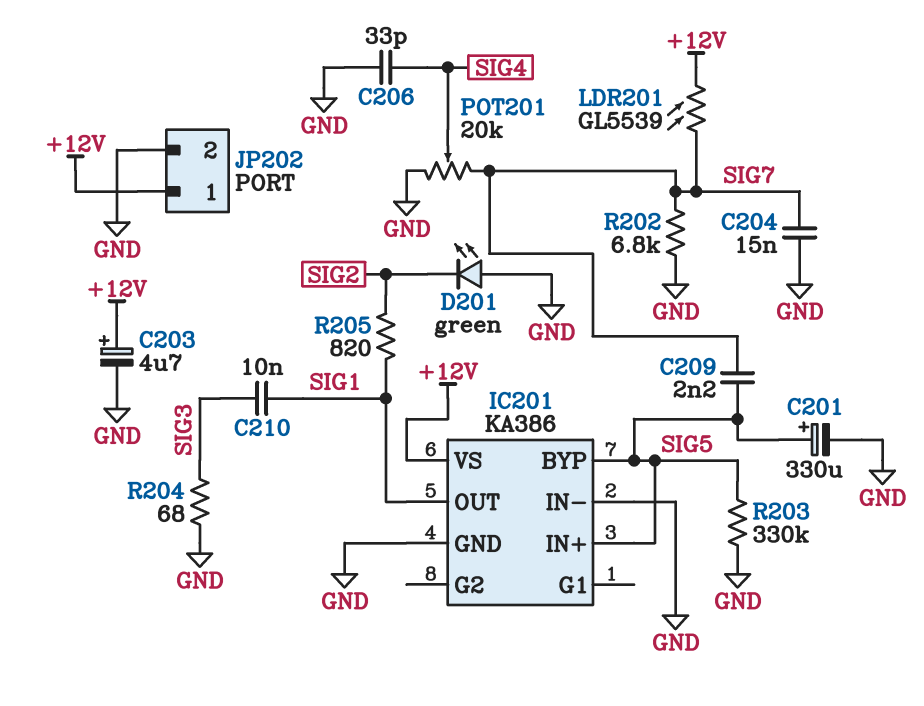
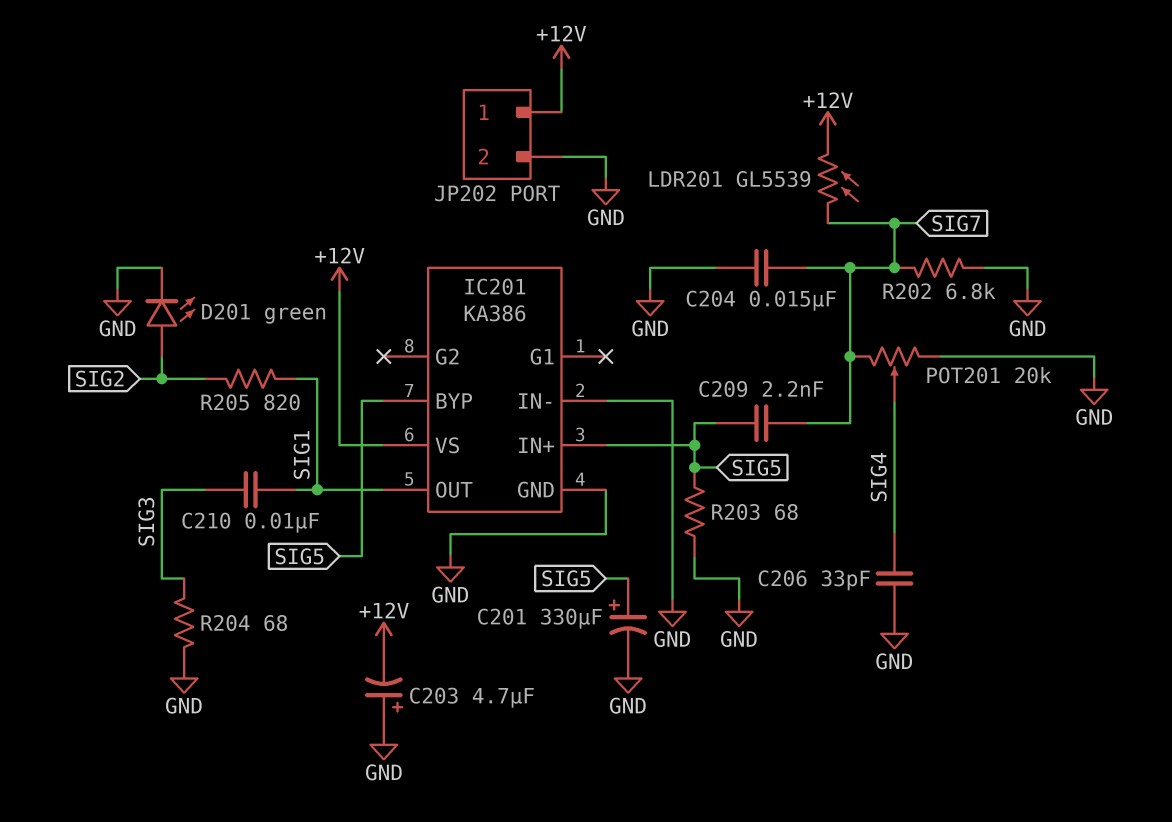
C203: 4.7uF (plus +12V, minus GND) -> 4.7uF (plus GND, minus +12V)
D201: LED green (A GND, K SIG2) -> LED green (A SIG2, K GND)
R203: 330k (GND, SIG5) -> 68 (GND, SIG5)

